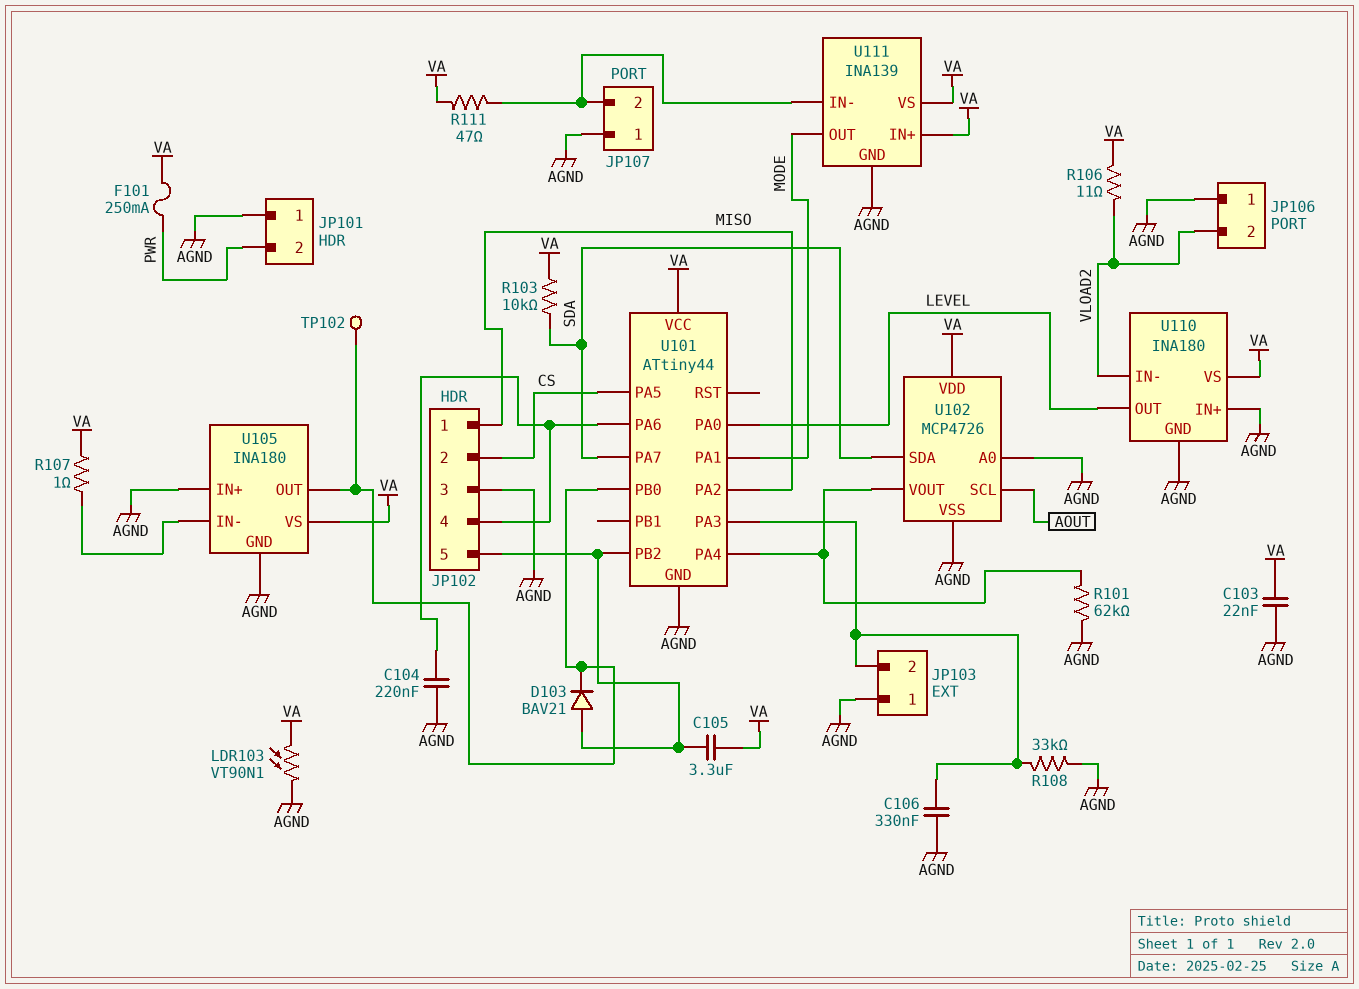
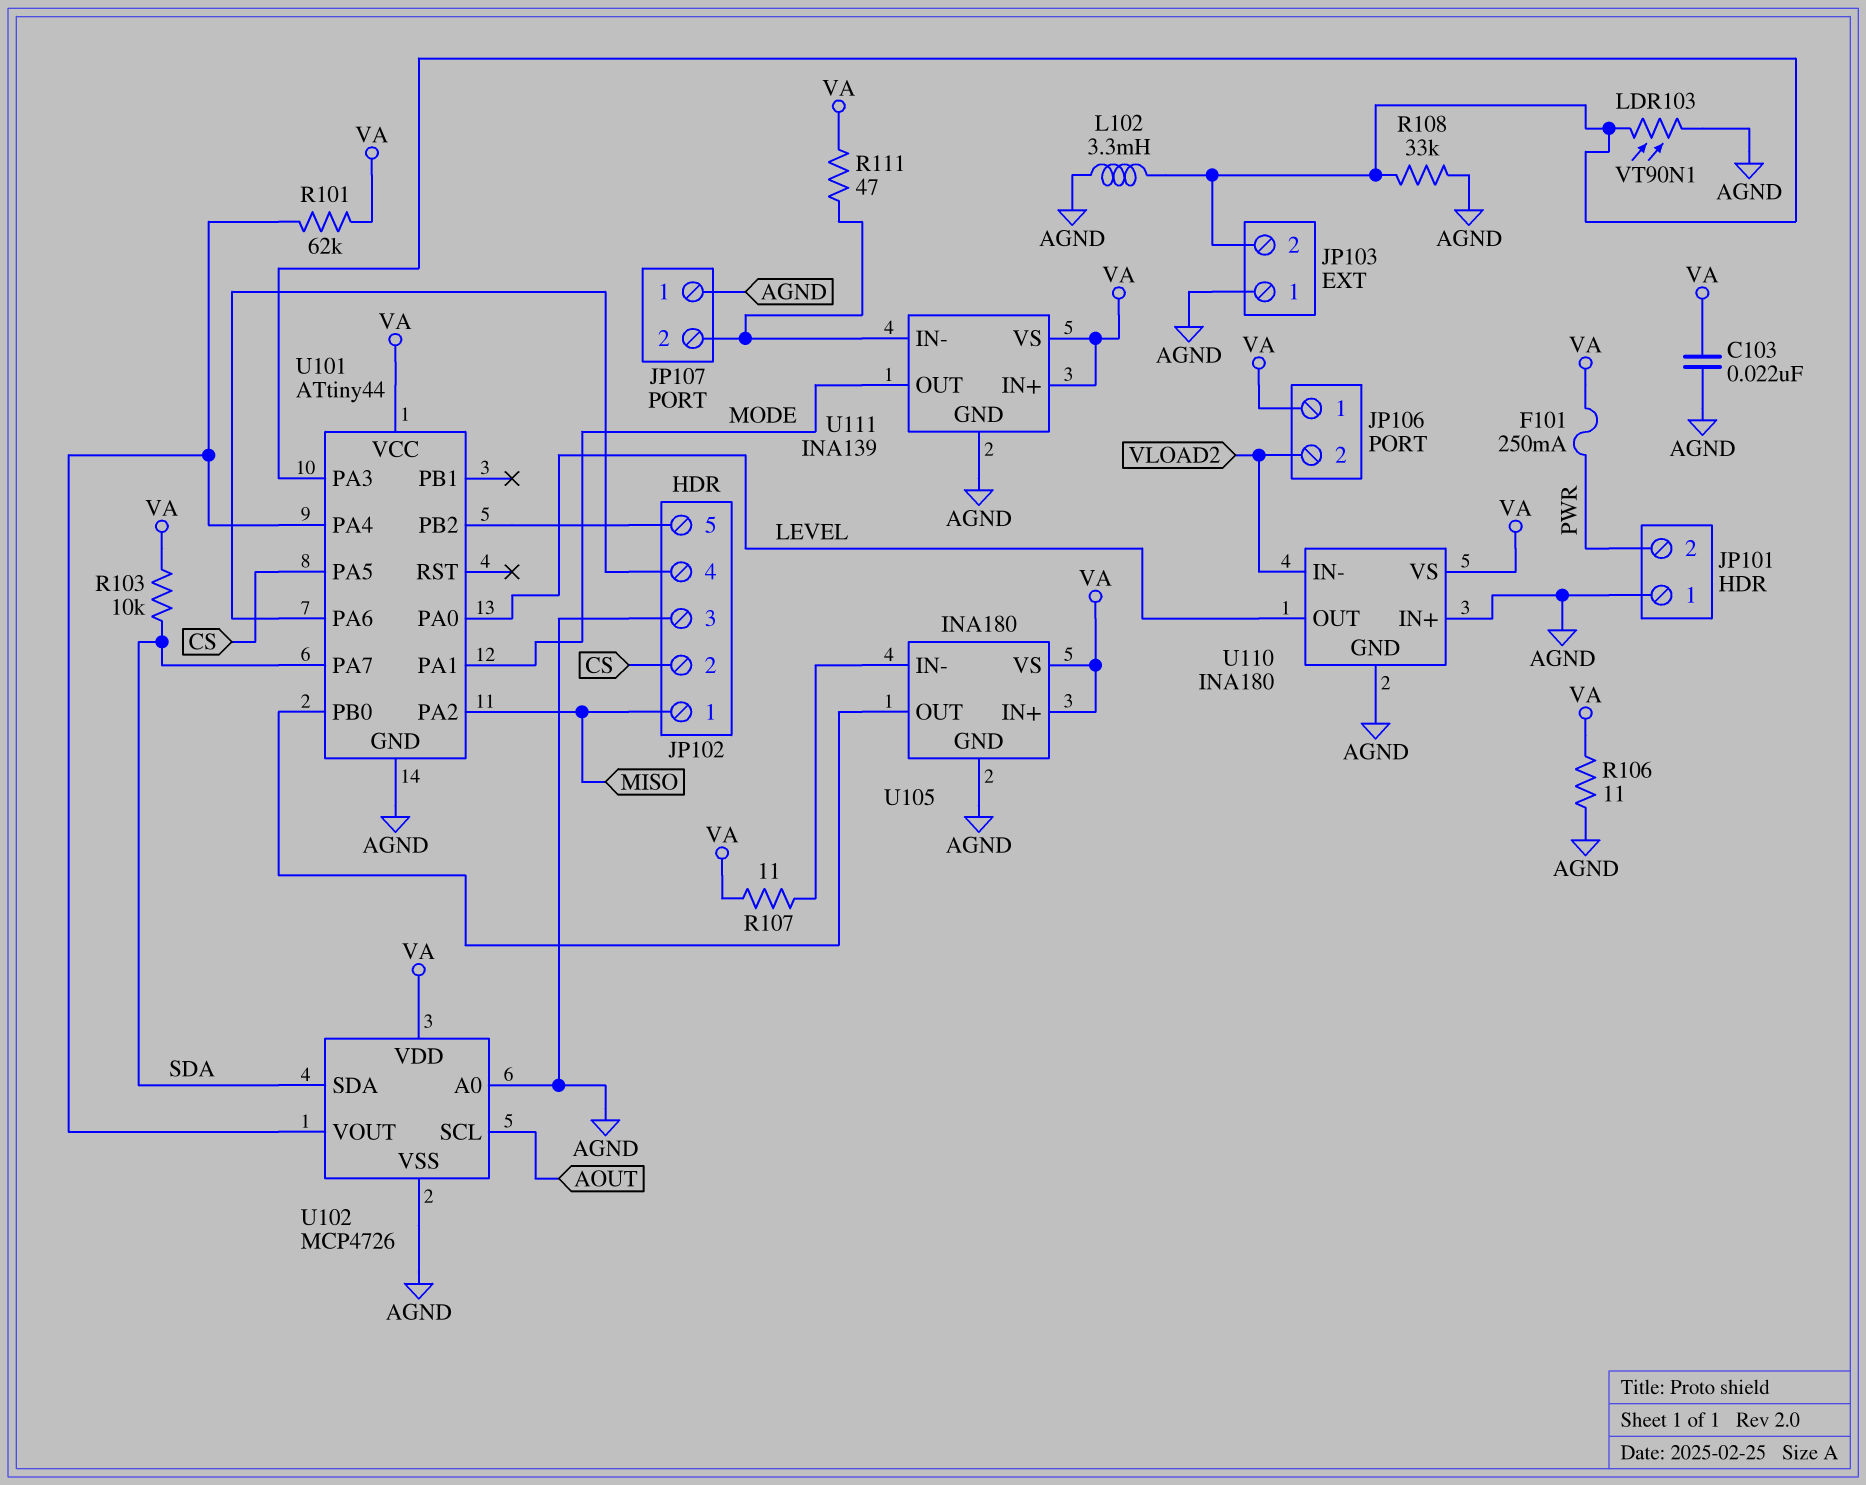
C104: 220nF (AGND, JP102/4) -> none
C105: 3.3uF (JP102/5, VA) -> none
C106: 330nF (AGND, JP103/2) -> none
D103: diode BAV21 (A JP102/5, K U101/PB0) -> none
JP106 pin 1: AGND -> VA
L102: none -> 3.3mH (AGND, JP103/2)
LDR103: VT90N1 (AGND, VA) -> VT90N1 (AGND, JP103/2)
R101: 62k (AGND, U101/PA4) -> 62k (U101/PA4, VA)
R106: 11 (VA, VLOAD2) -> 11 (AGND, VA)
R107: 1 (U105/IN-, VA) -> 11 (U105/IN-, VA)
TP102: test point (U101/PB0) -> none
U105 pin IN+: AGND -> VA

